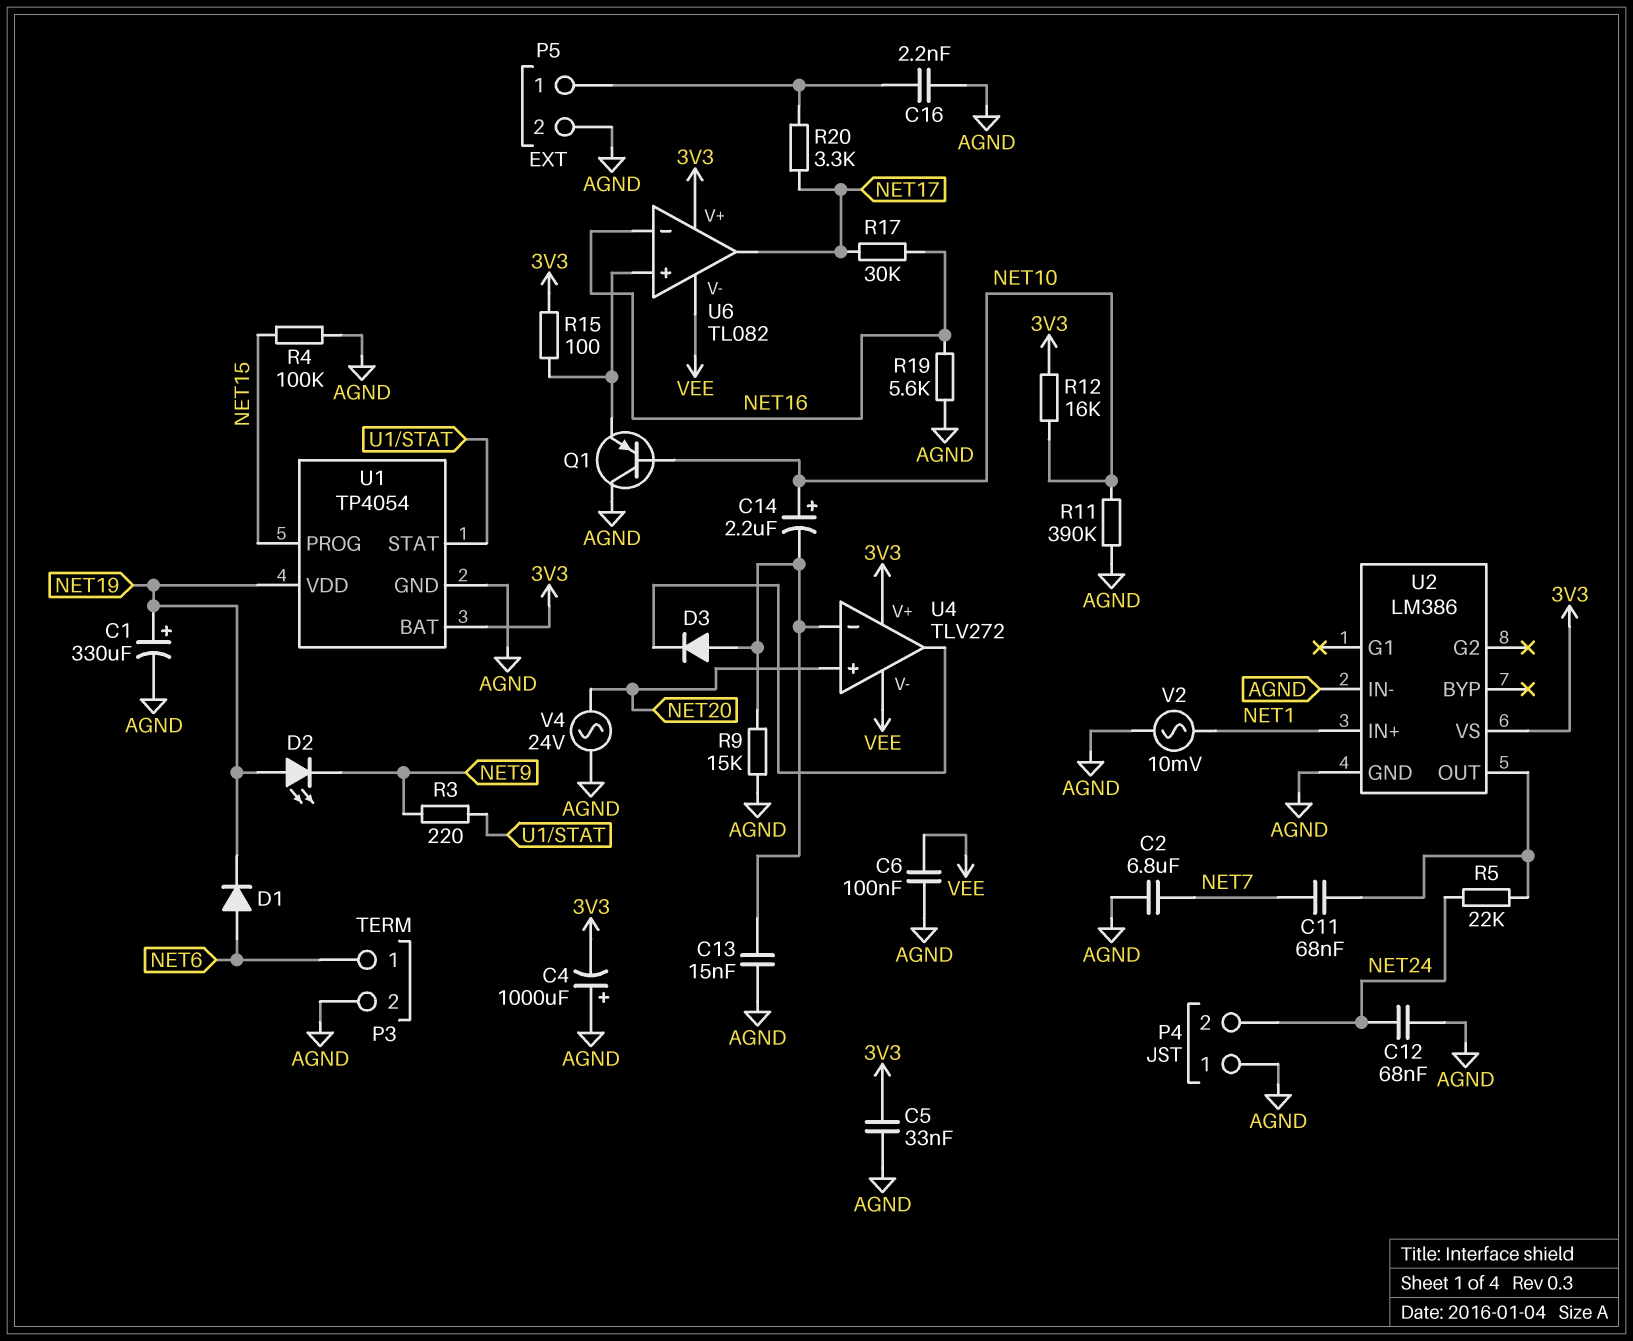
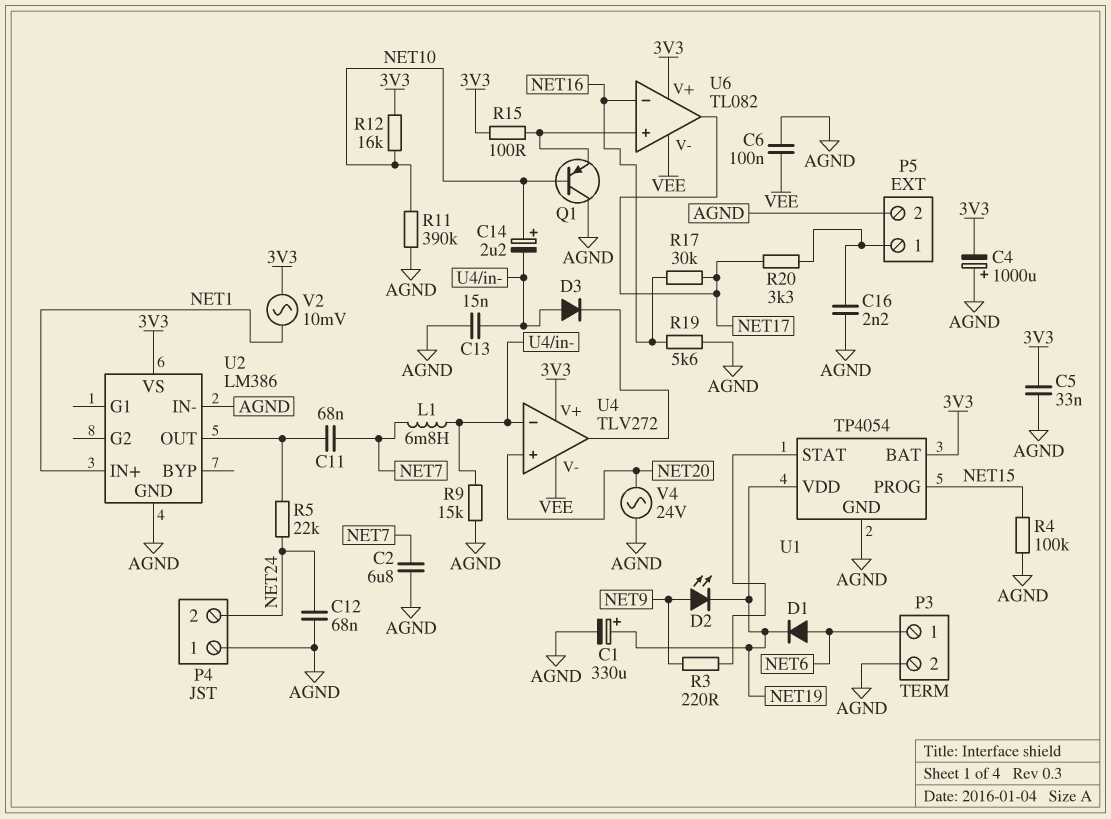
D2: LED (A NET19, K NET9) -> LED (A NET9, K NET19)
L1: none -> 6.8mH (NET7, U4/in-)
V2: AC 10mV (AGND, NET1) -> AC 10mV (3V3, NET1)

